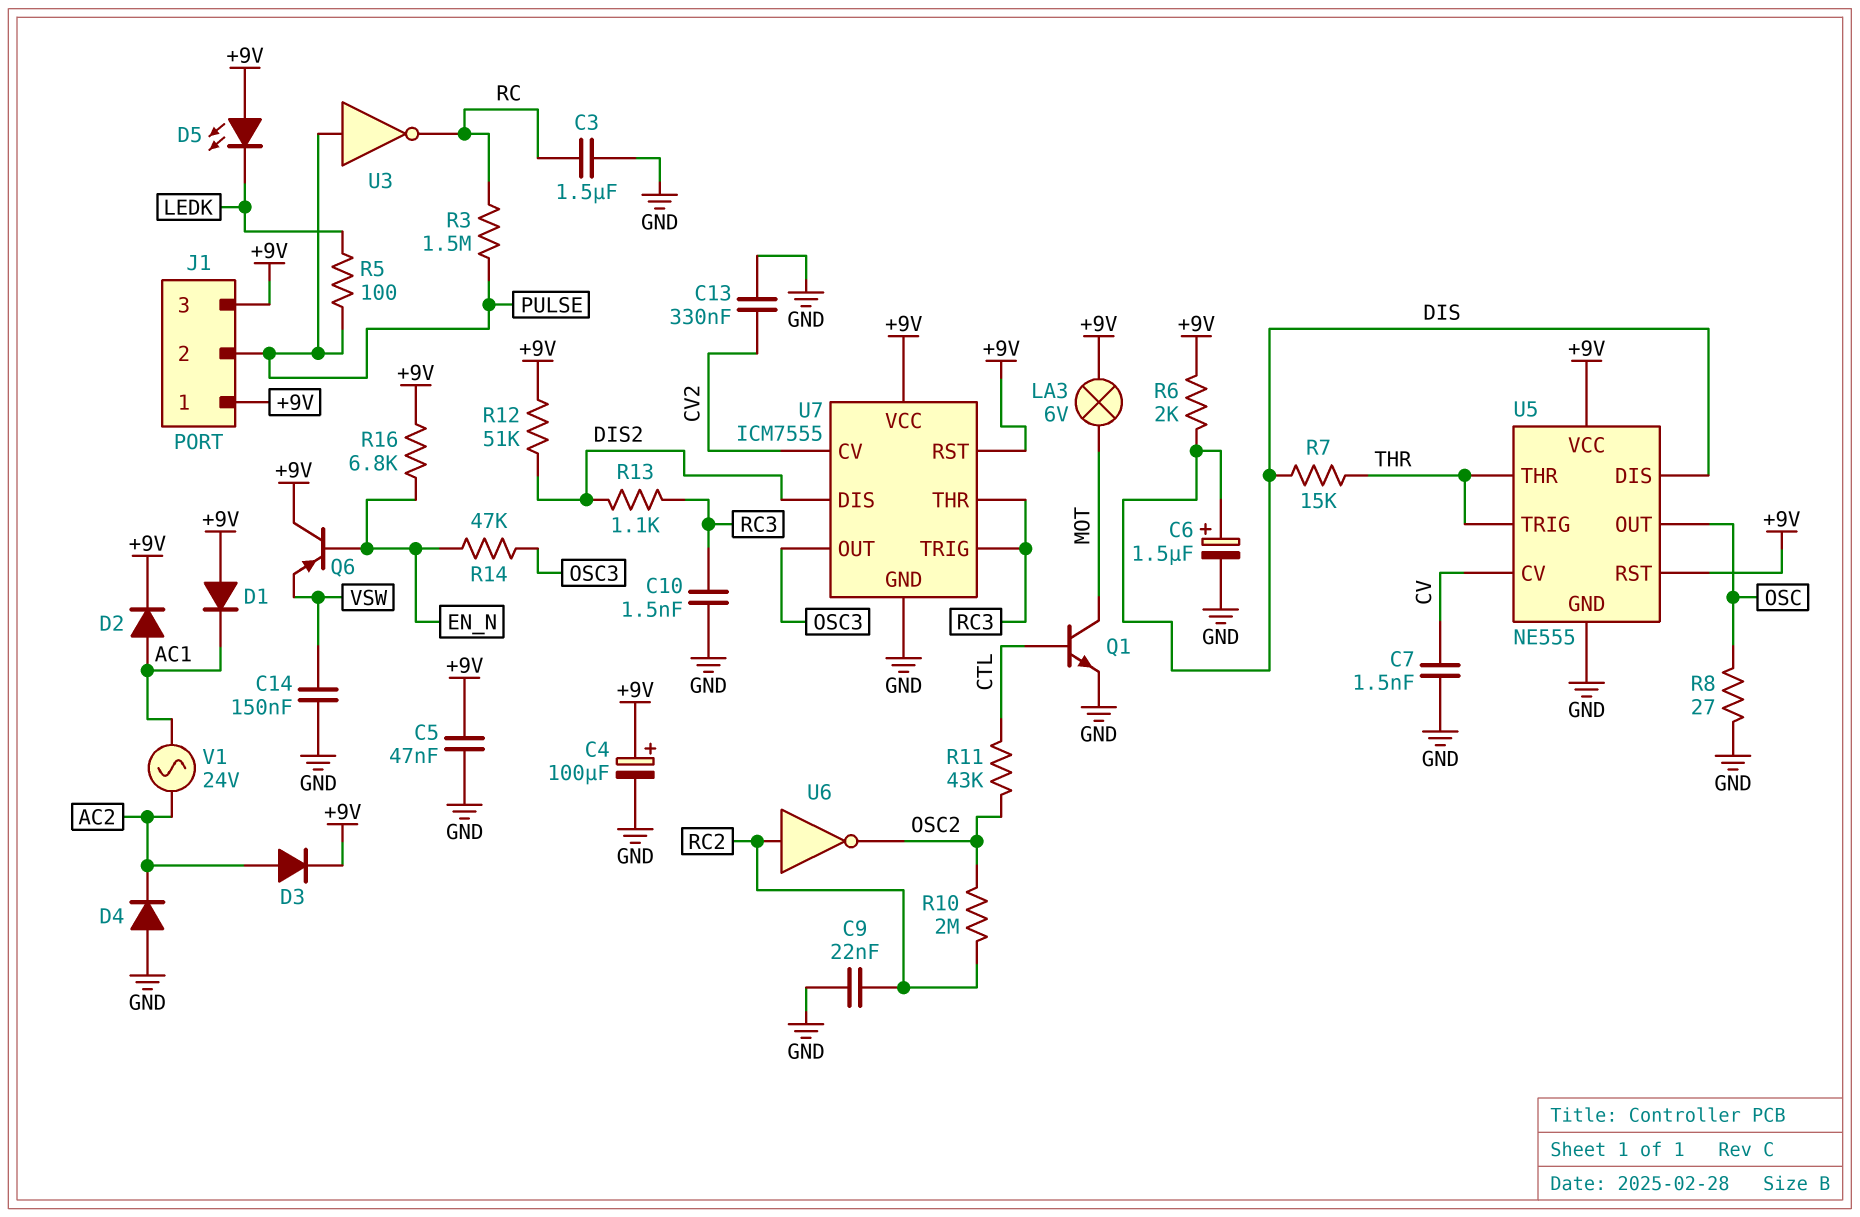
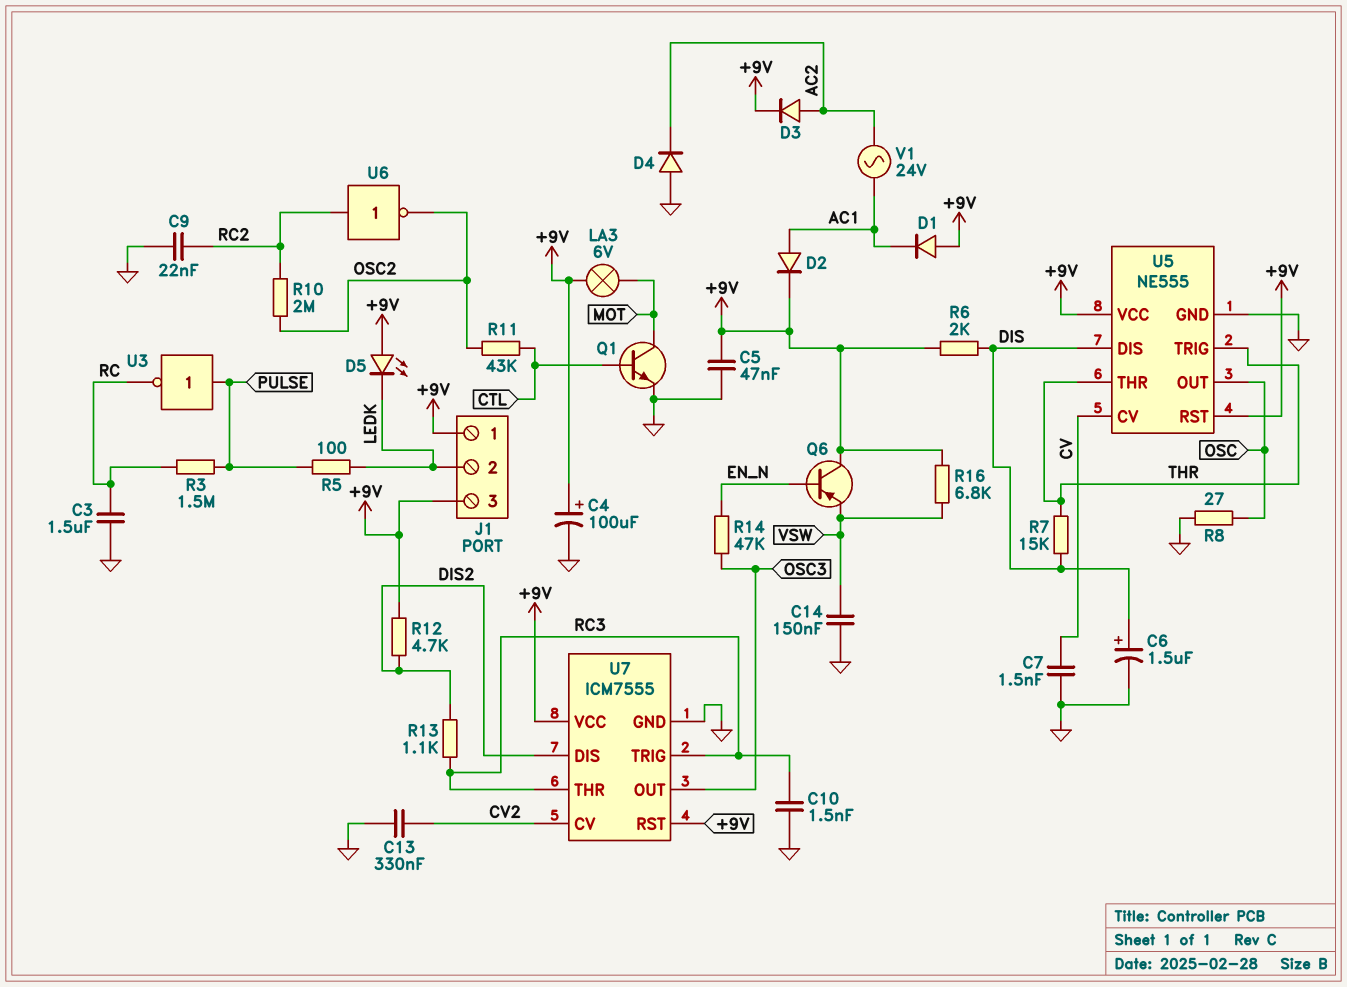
J1 pin 2: PULSE -> LEDK
R12: 51k (+9V, DIS2) -> 4.7k (+9V, DIS2)
R16: 6.8k (+9V, EN_N) -> 6.8k (+9V, VSW)

